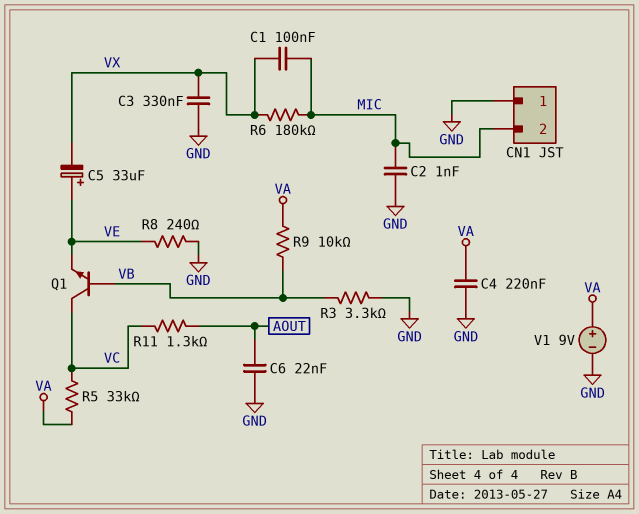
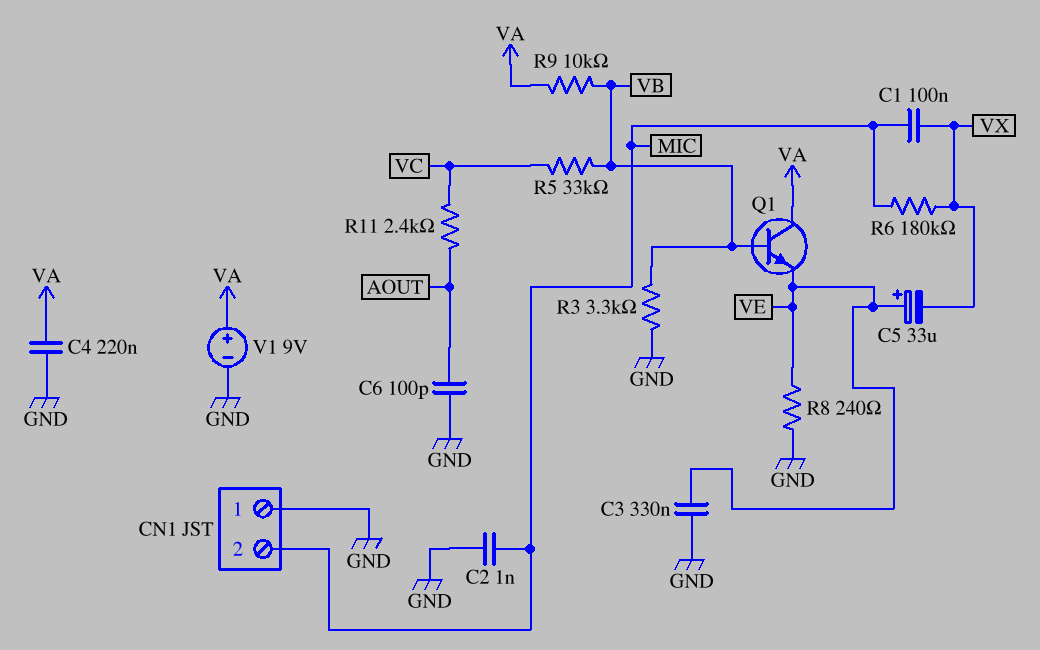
C3: 330nF (GND, VX) -> 330nF (GND, VE)
C6: 22nF (AOUT, GND) -> 100pF (AOUT, GND)
Q1: NPN (B VB, C VC, E VE) -> NPN (B VB, C VA, E VE)
R5: 33k (VA, VC) -> 33k (VB, VC)
R11: 1.3k (AOUT, VC) -> 2.4k (AOUT, VC)

